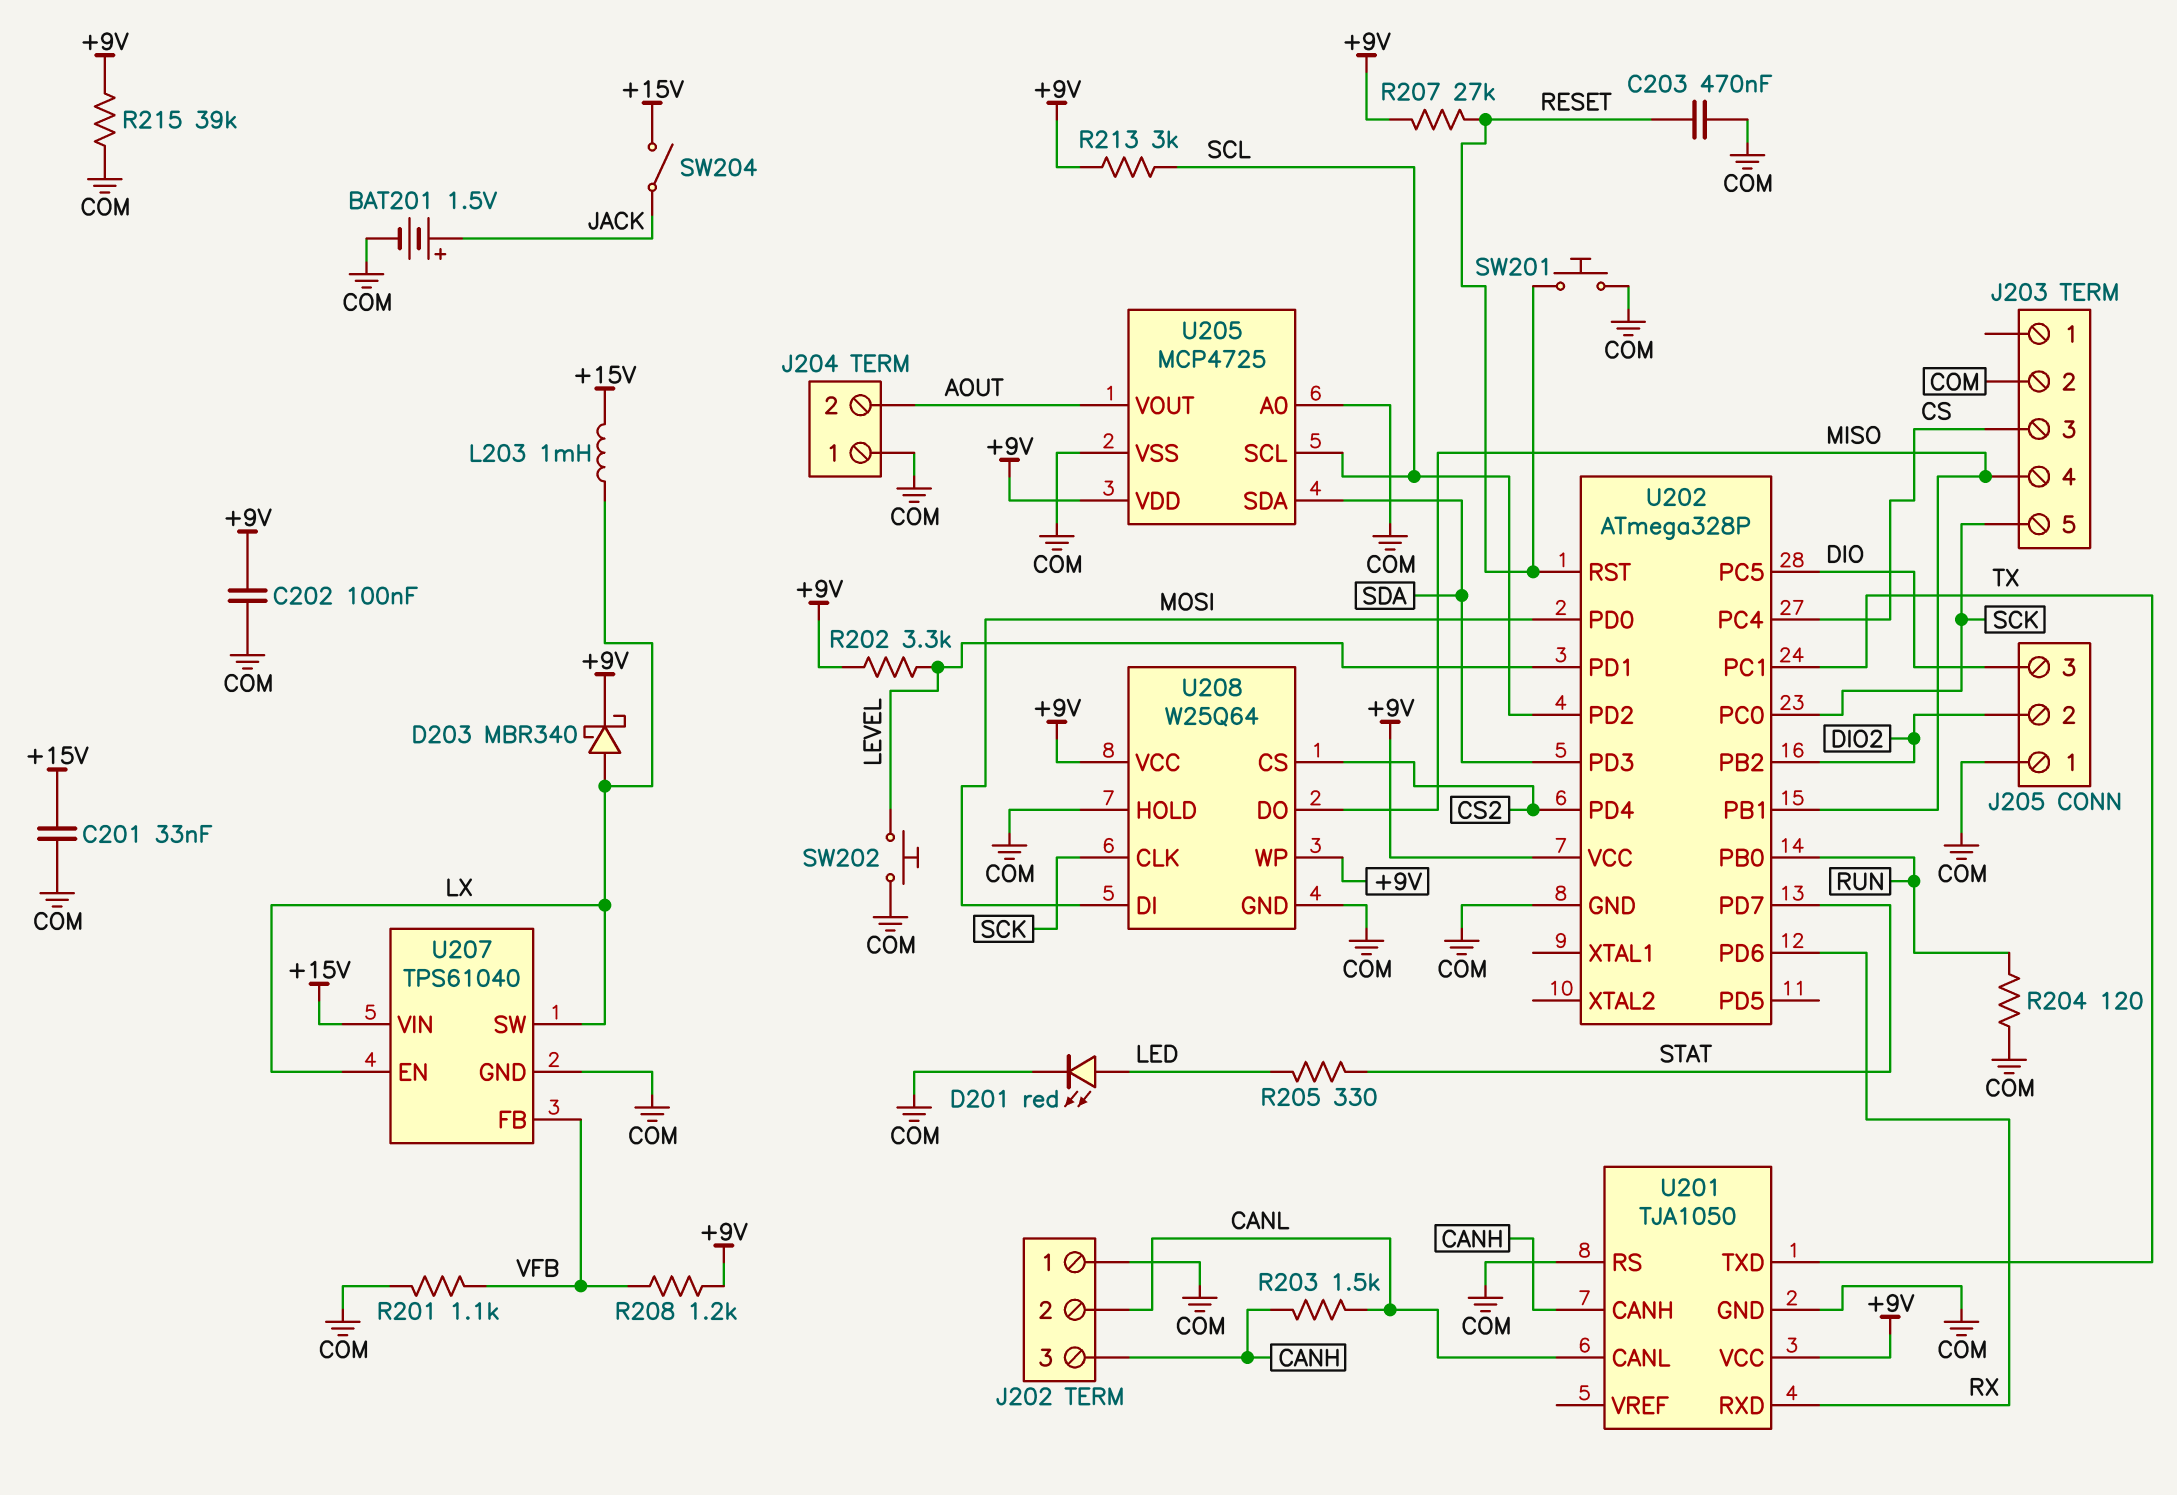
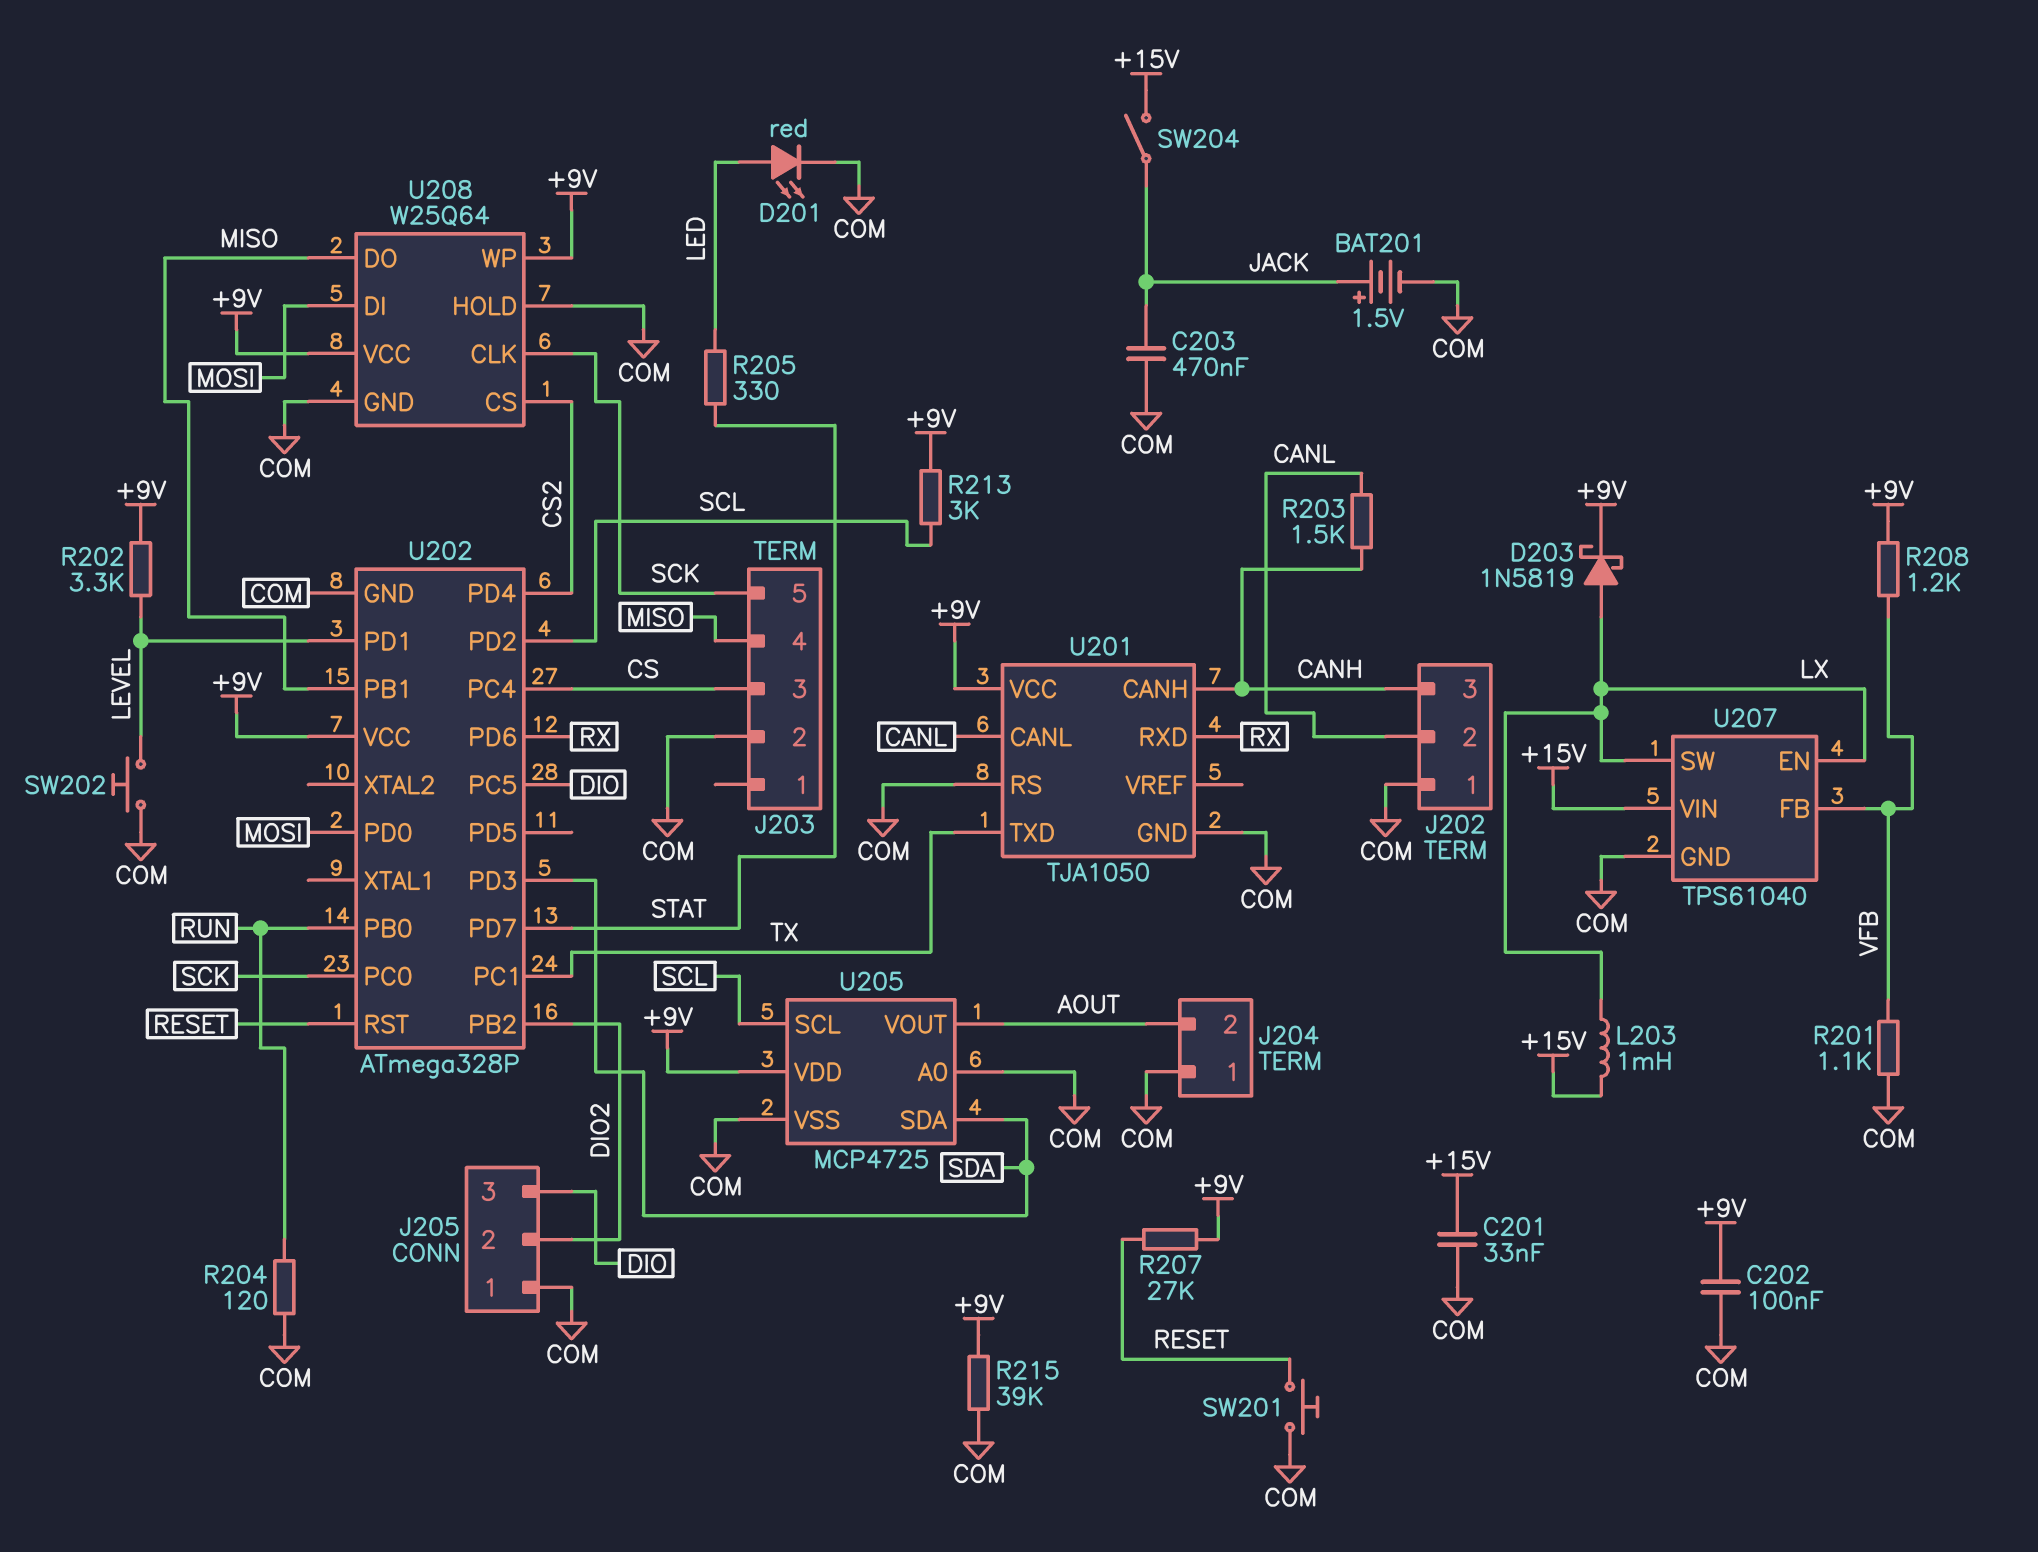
C203: 470nF (COM, RESET) -> 470nF (COM, JACK)
D203: schottky MBR340 (A LX, K +9V) -> schottky 1N5819 (A LX, K +9V)

